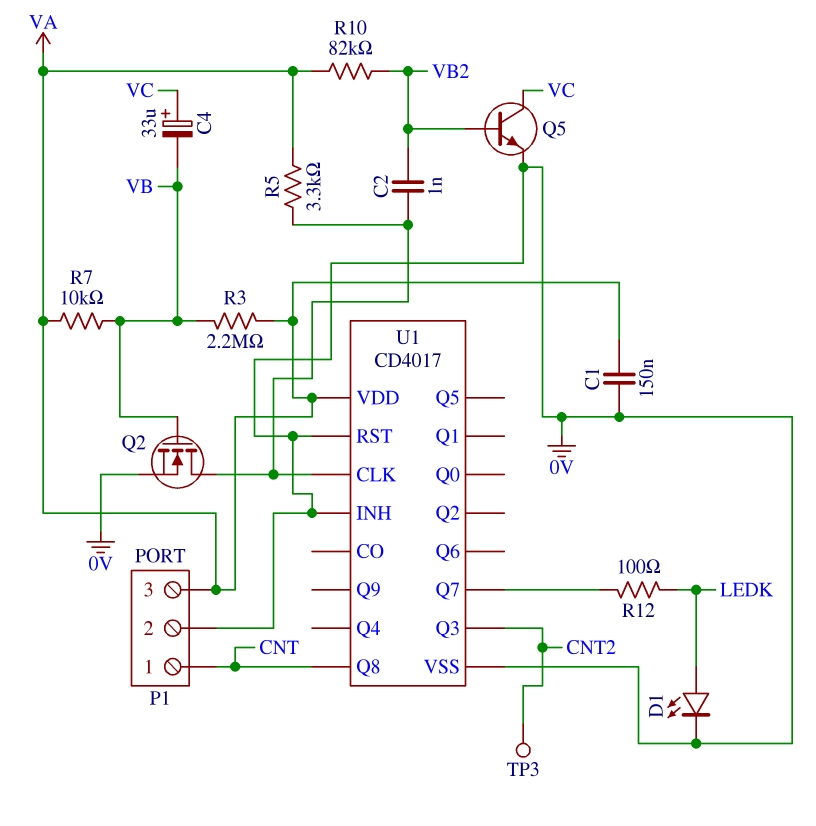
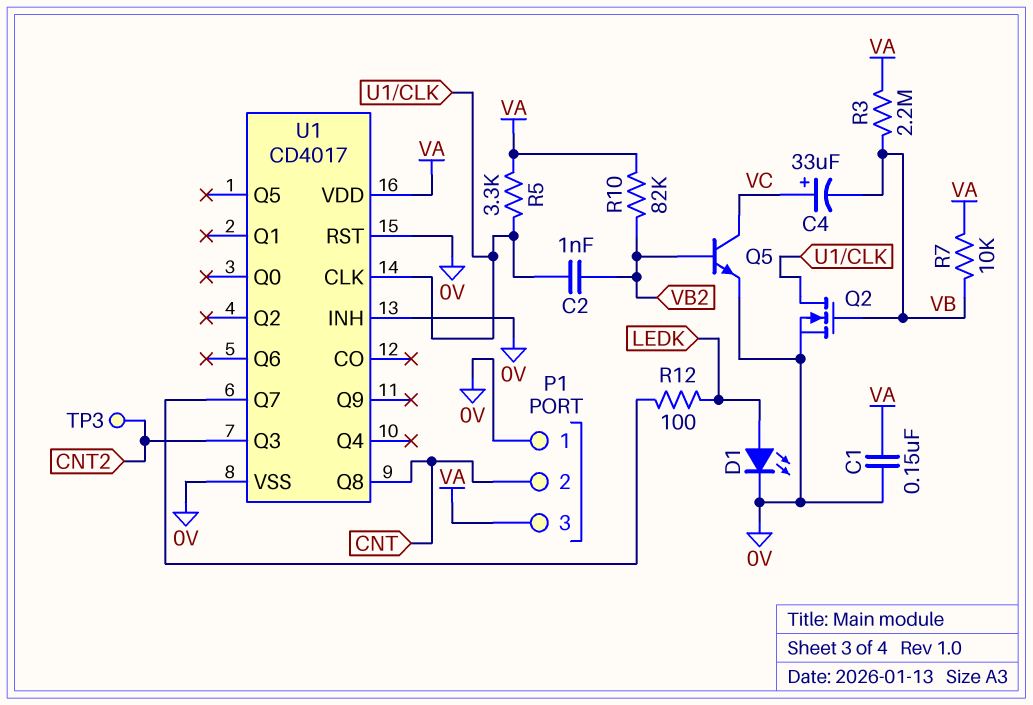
P1 pin 1: CNT -> 0V
P1 pin 2: 0V -> CNT

